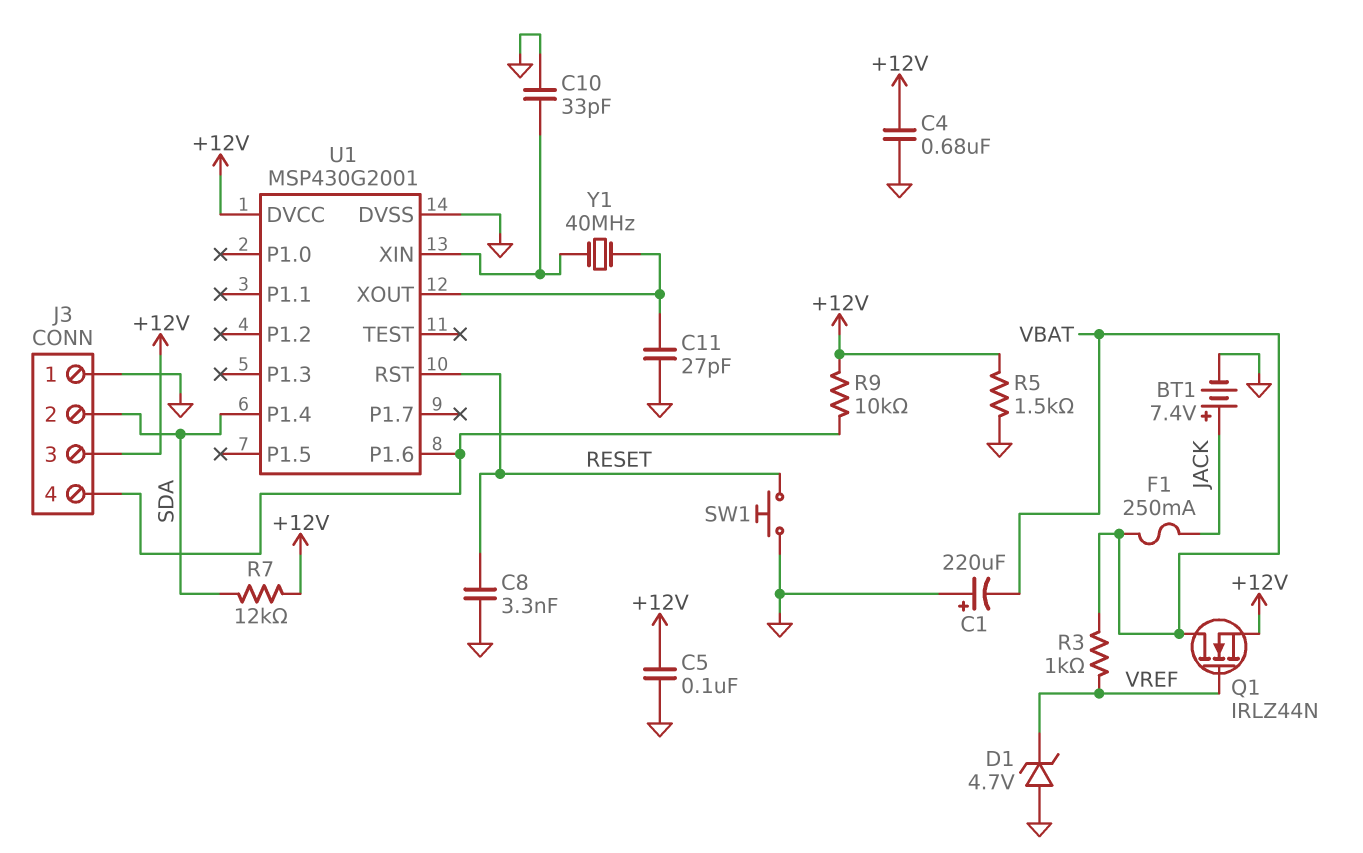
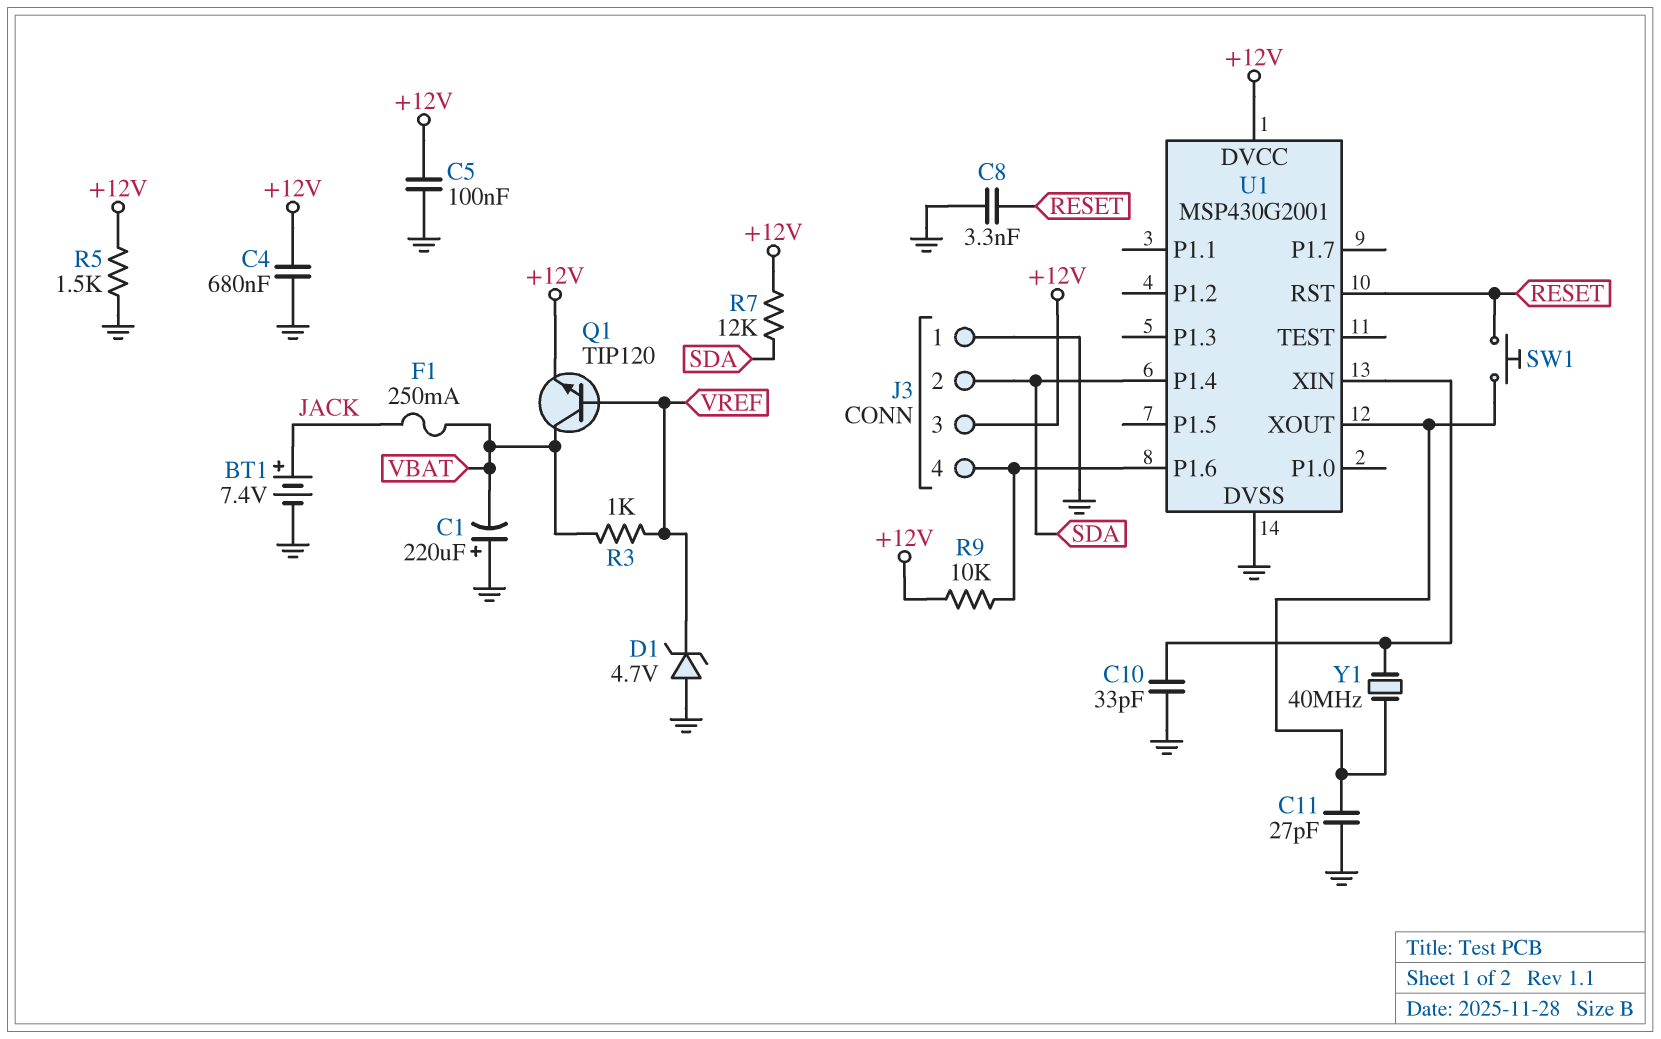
Q1: NMOS IRLZ44N (G VREF, D VBAT, S +12V) -> NPN TIP120 (B VREF, C VBAT, E +12V)
SW1: button (GND, RESET) -> button (RESET, U1/XOUT)

